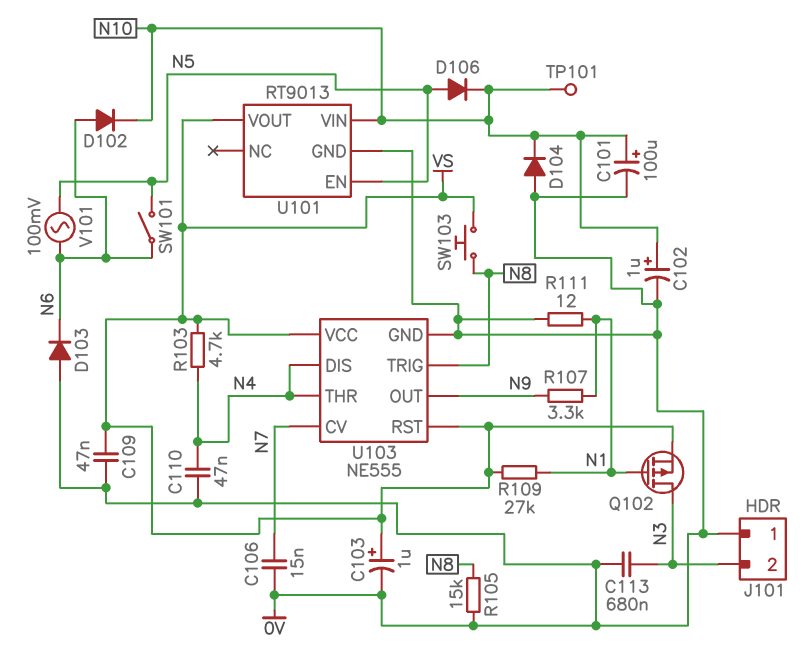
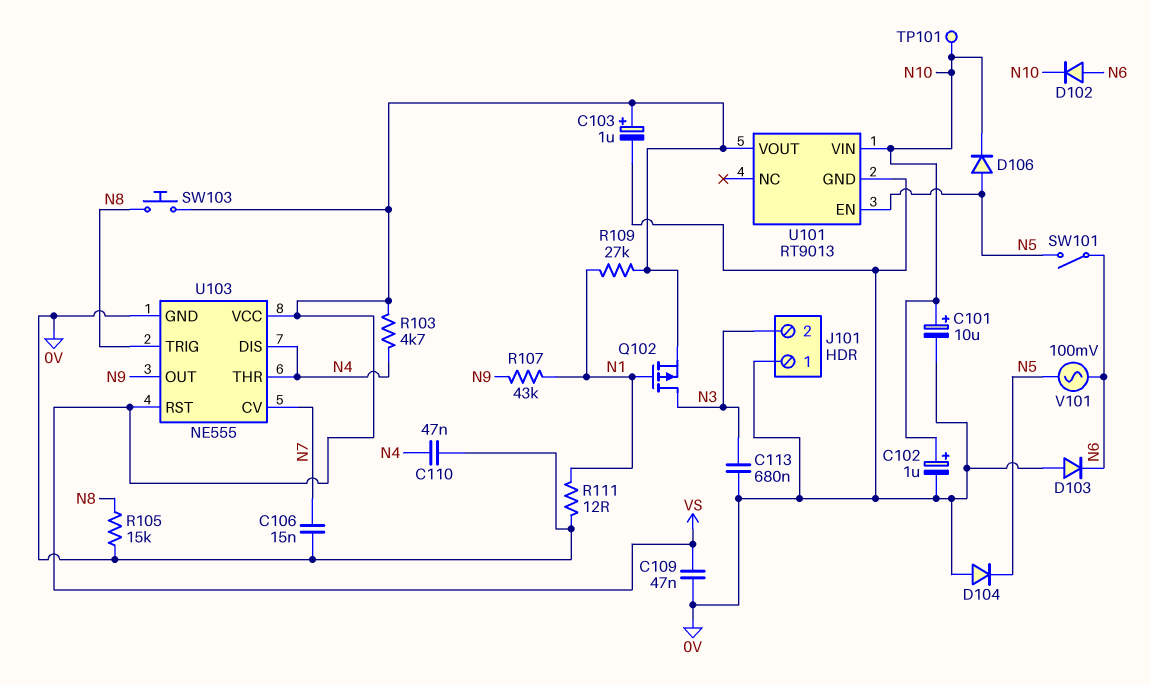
C101: 100uF (plus N10, minus 0V) -> 10uF (plus N10, minus 0V)
D104: diode (A 0V, K N10) -> diode (A 0V, K N5)
R107: 3.3k (N1, N9) -> 43k (N1, N9)

